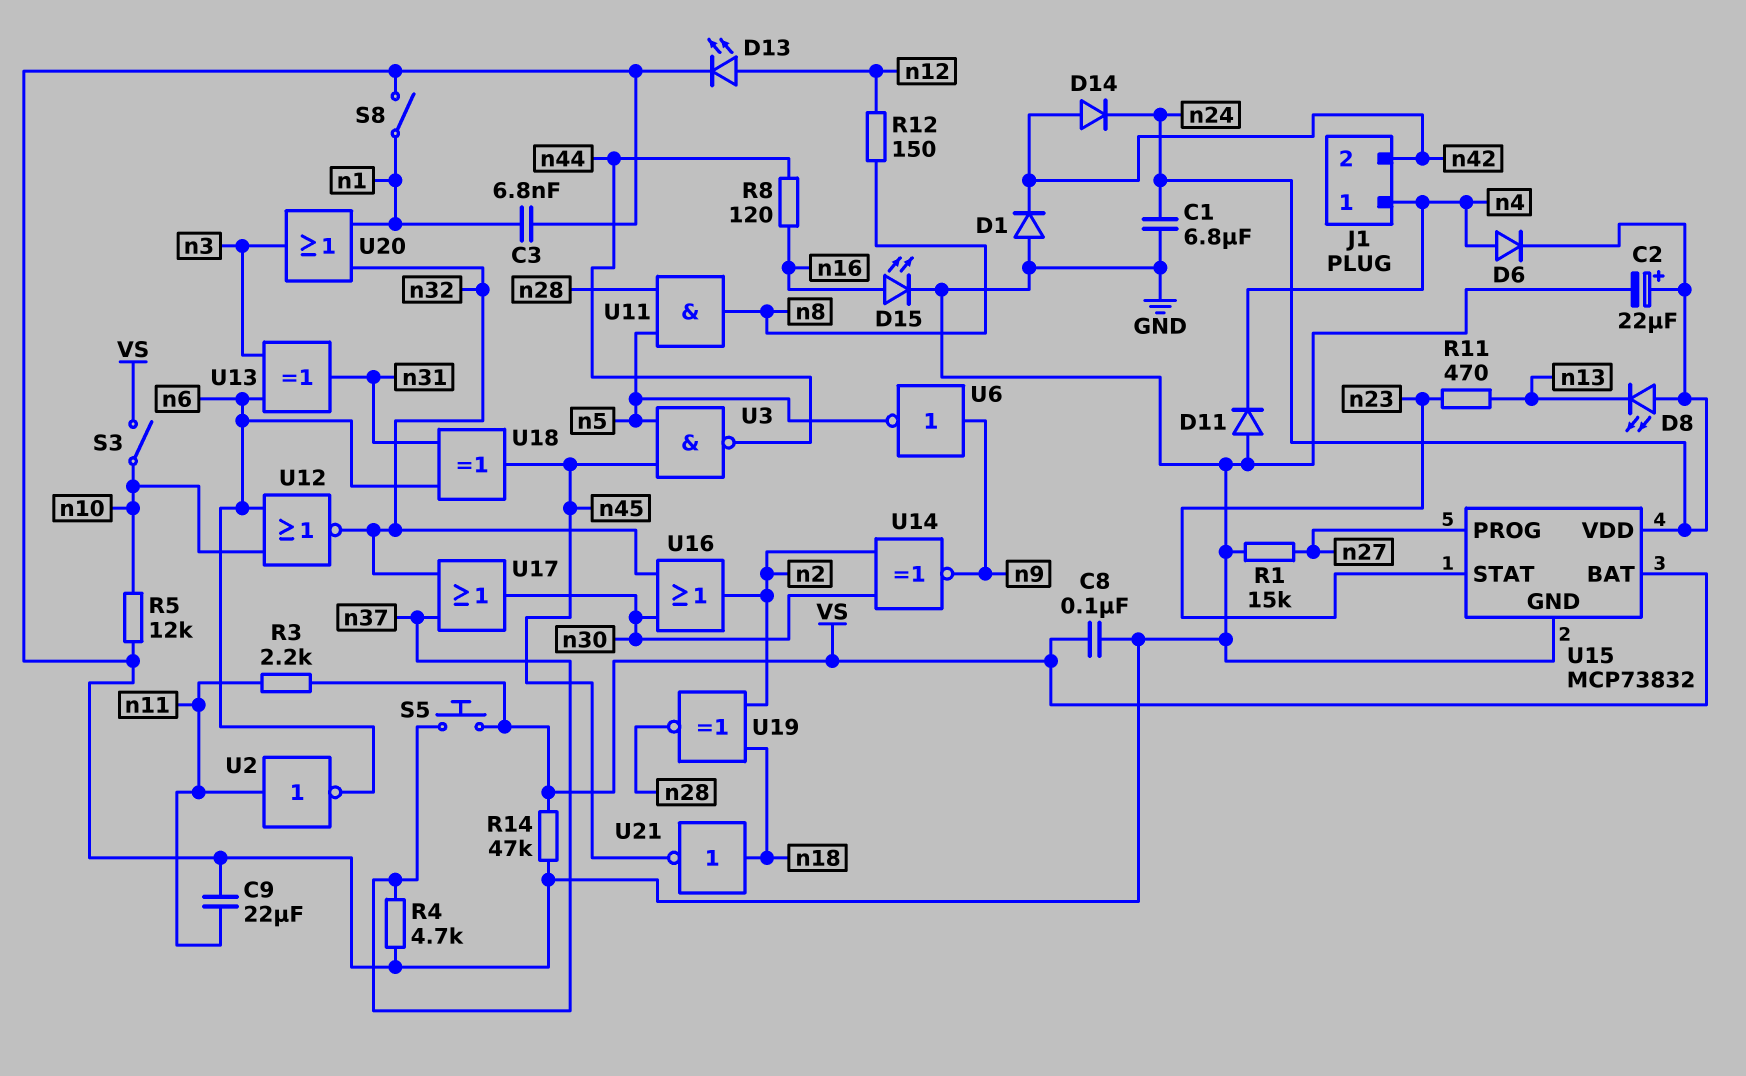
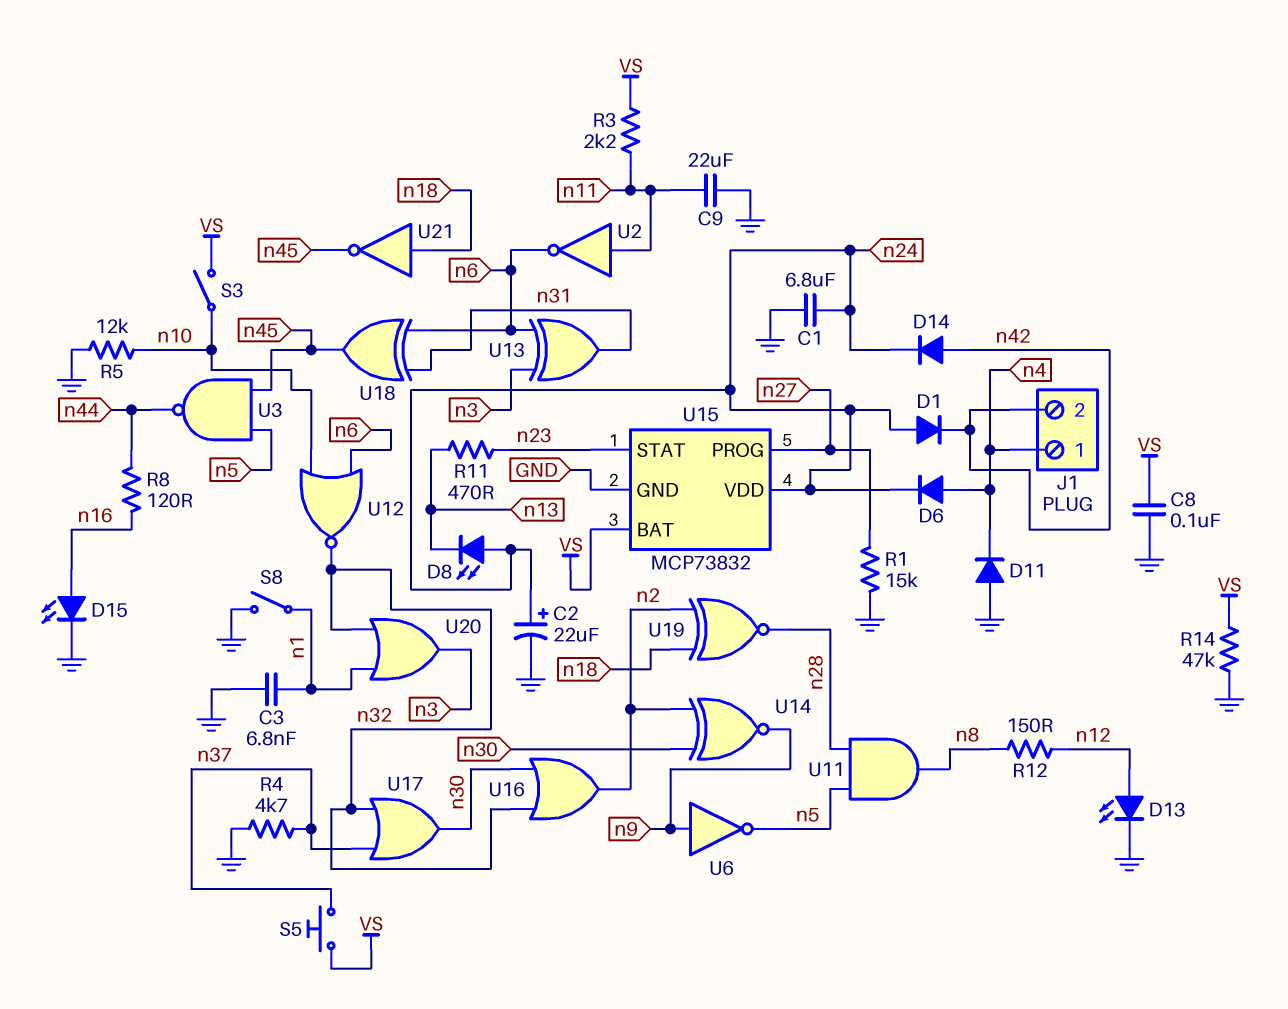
D1: diode (A GND, K n42) -> diode (A n24, K n42)

